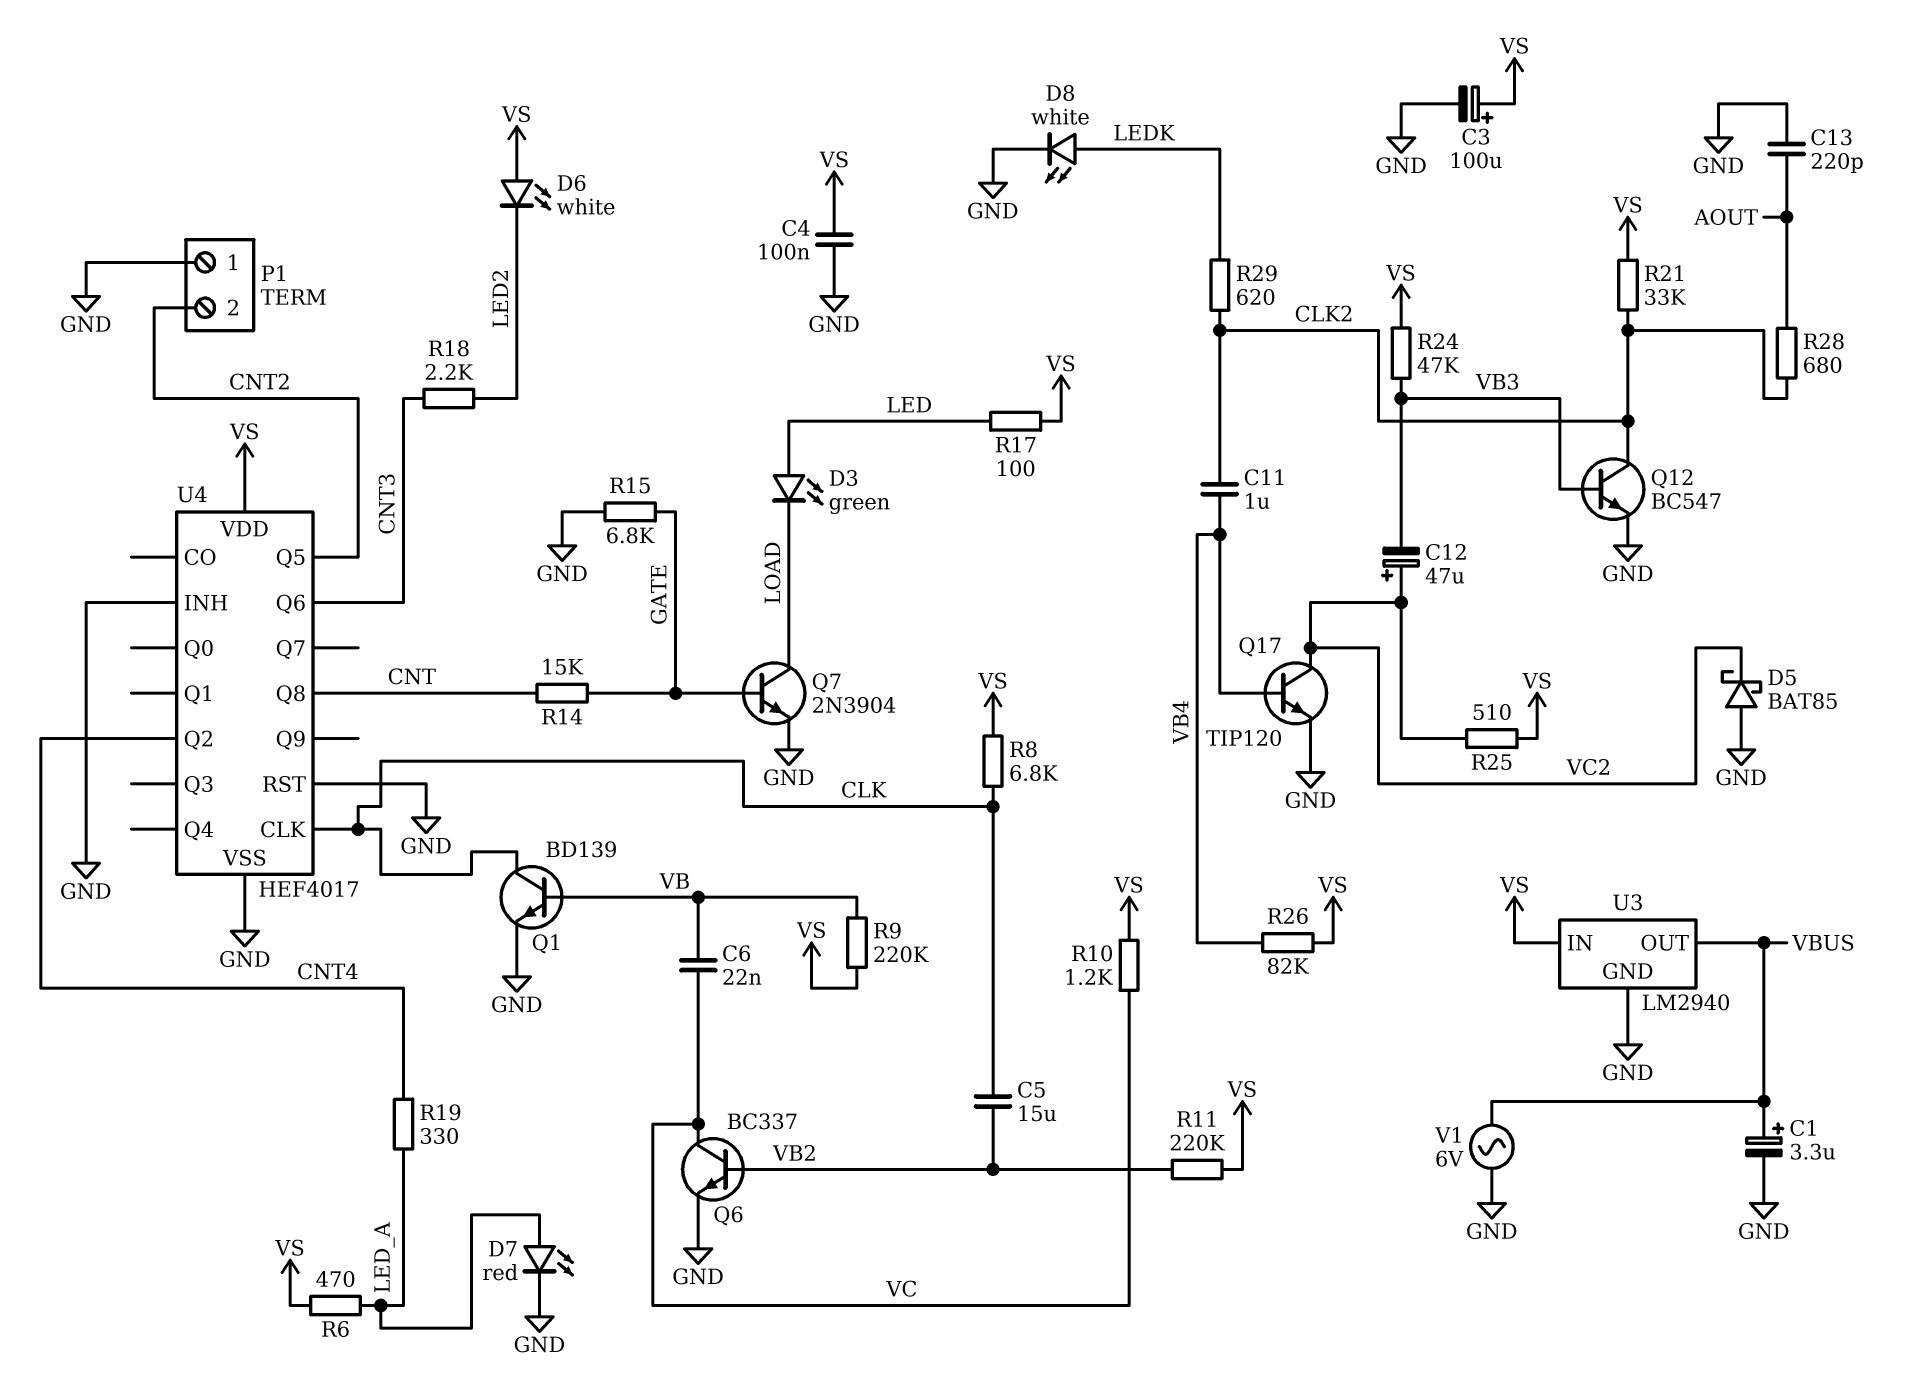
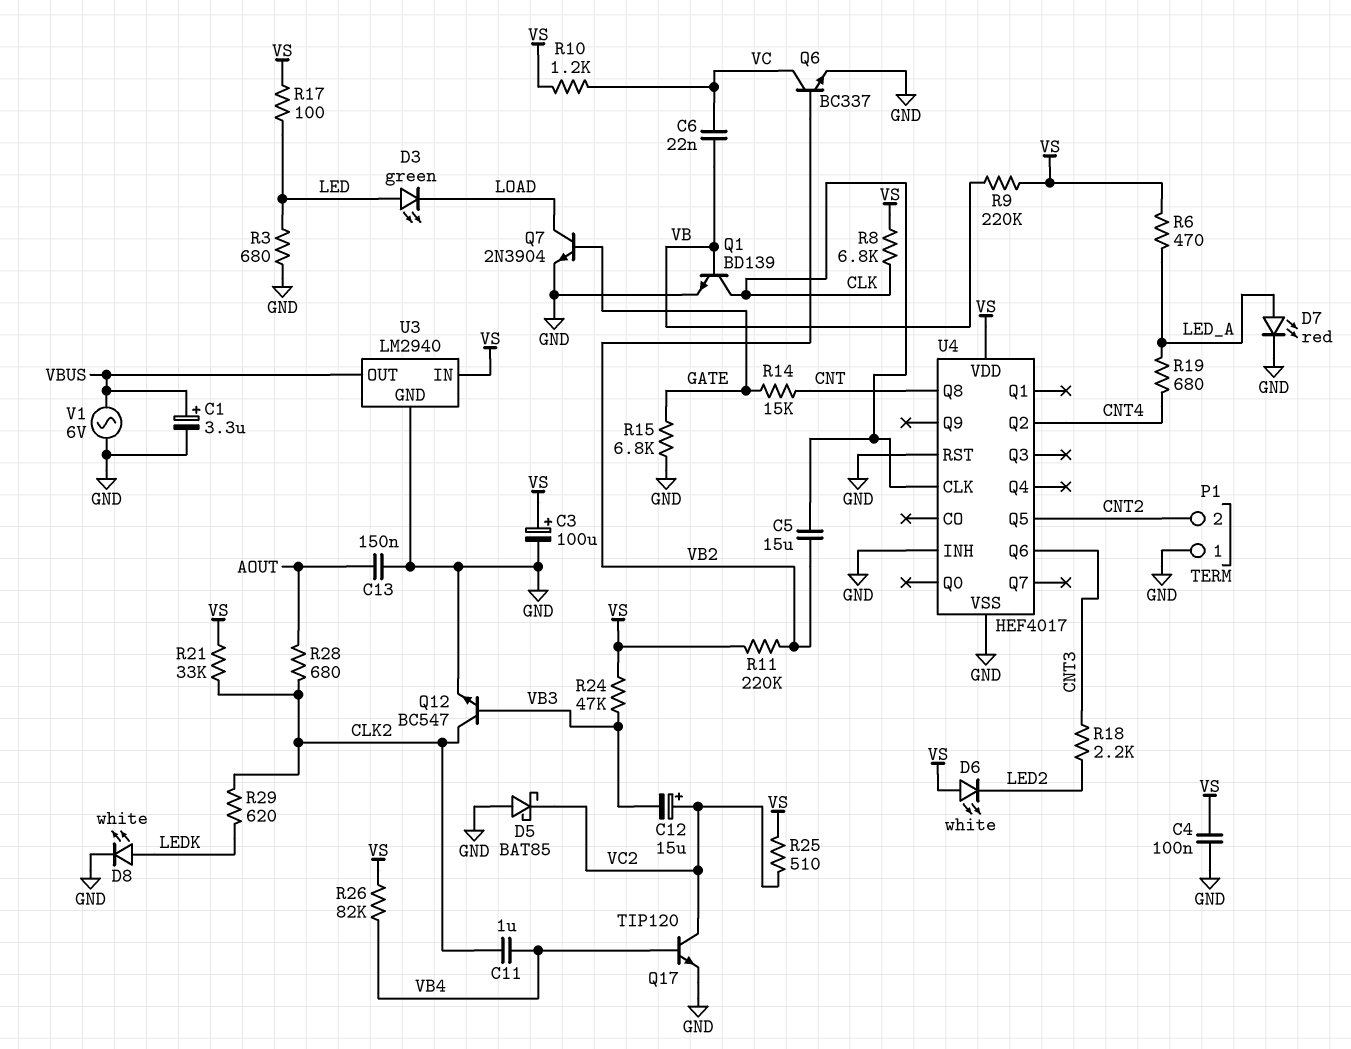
C12: 47uF (plus VC2, minus VB3) -> 15uF (plus VC2, minus VB3)
C13: 220pF (AOUT, GND) -> 150nF (AOUT, GND)
R3: none -> 680 (GND, LED)
R19: 330 (CNT4, LED_A) -> 680 (CNT4, LED_A)

